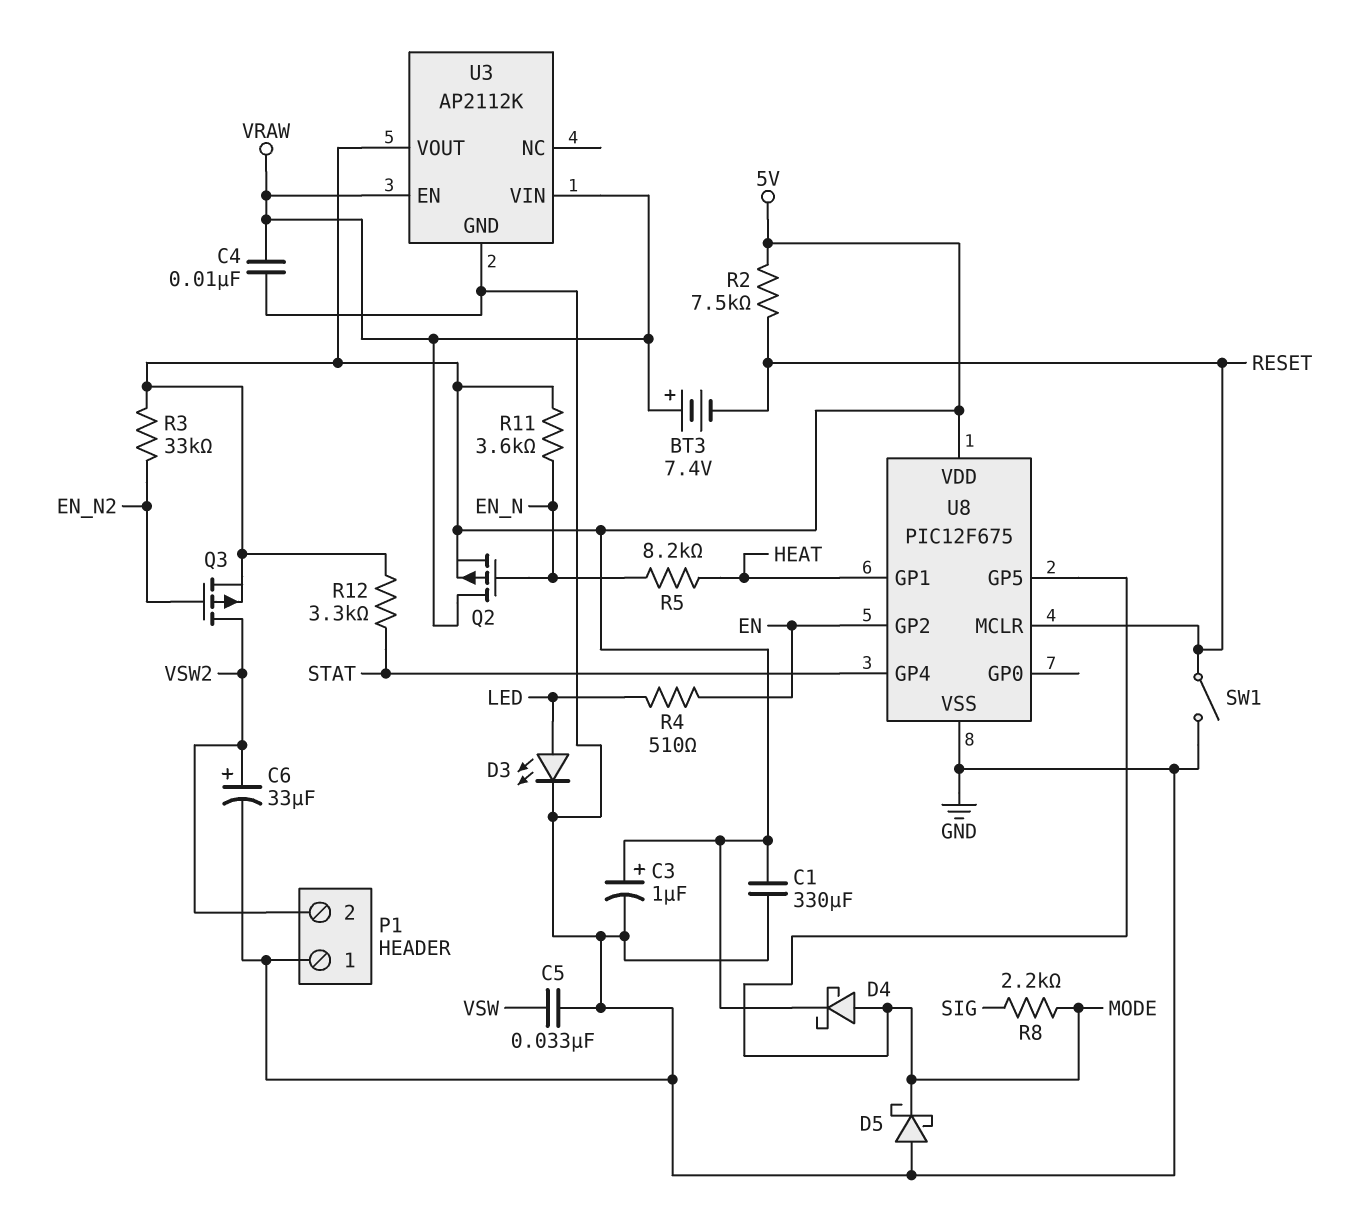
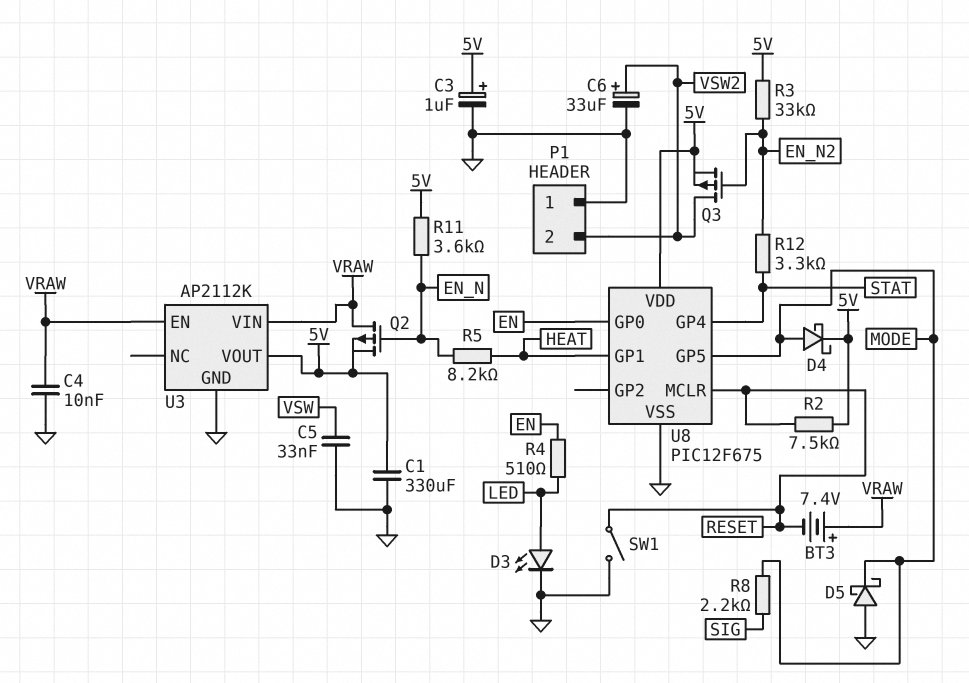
R12: 3.3k (5V, STAT) -> 3.3k (EN_N2, STAT)
U8 pin GP0: none -> EN
U8 pin GP2: EN -> none

